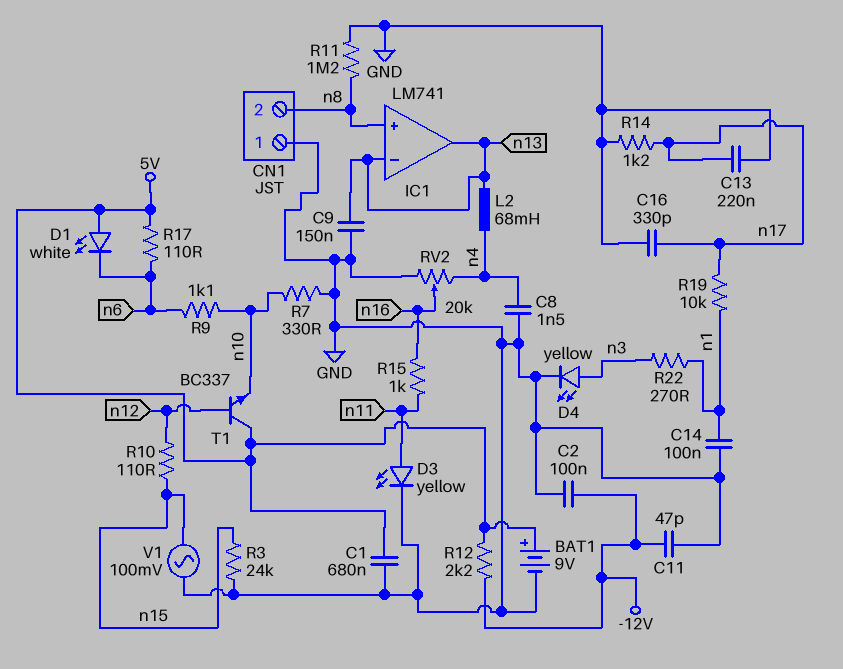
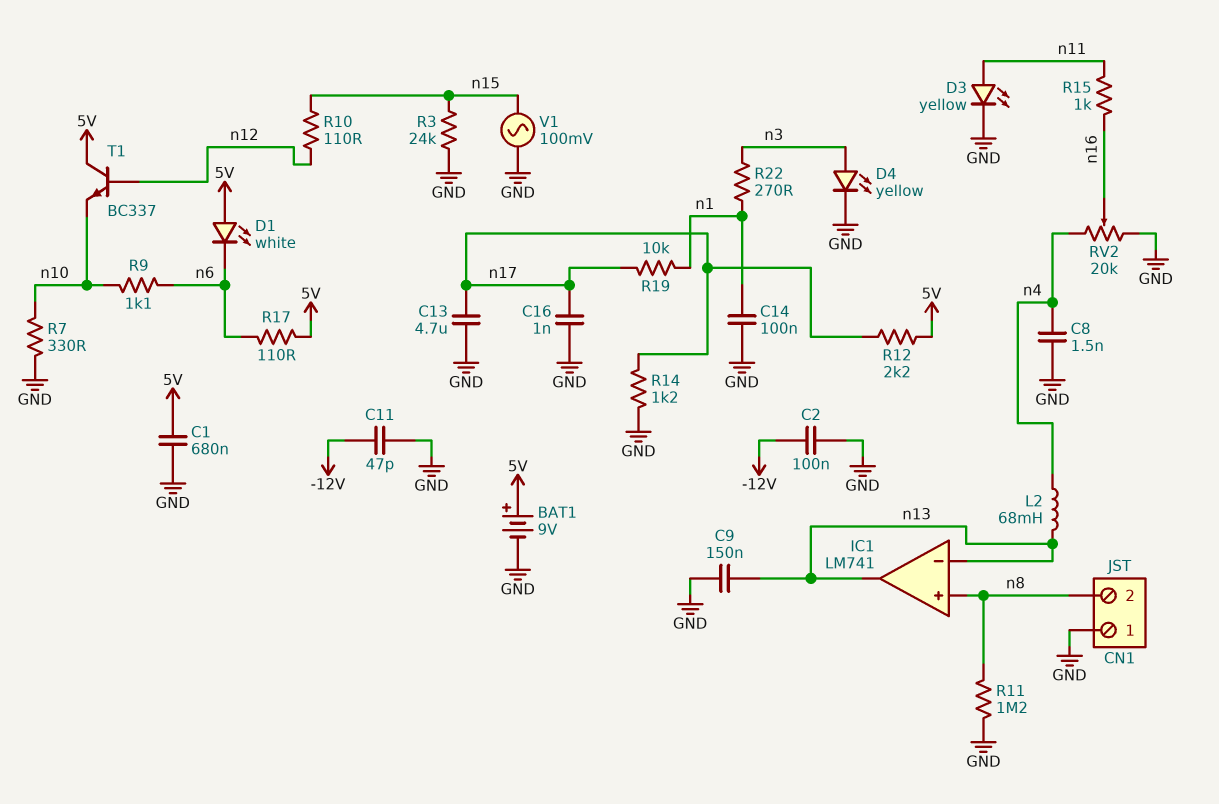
C13: 220nF (GND, n17) -> 4.7uF (GND, n17)
C16: 330pF (GND, n17) -> 1nF (GND, n17)
R12: 2.2k (-12V, 5V) -> 2.2k (5V, n17)

